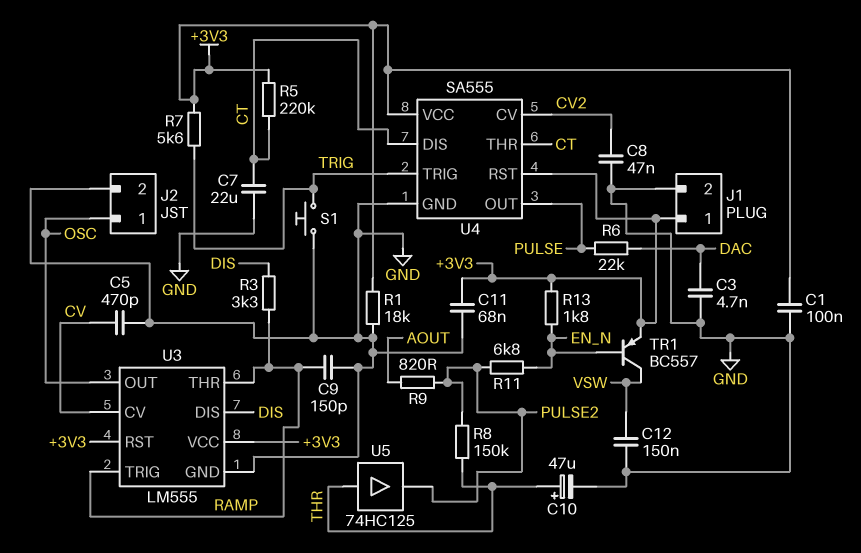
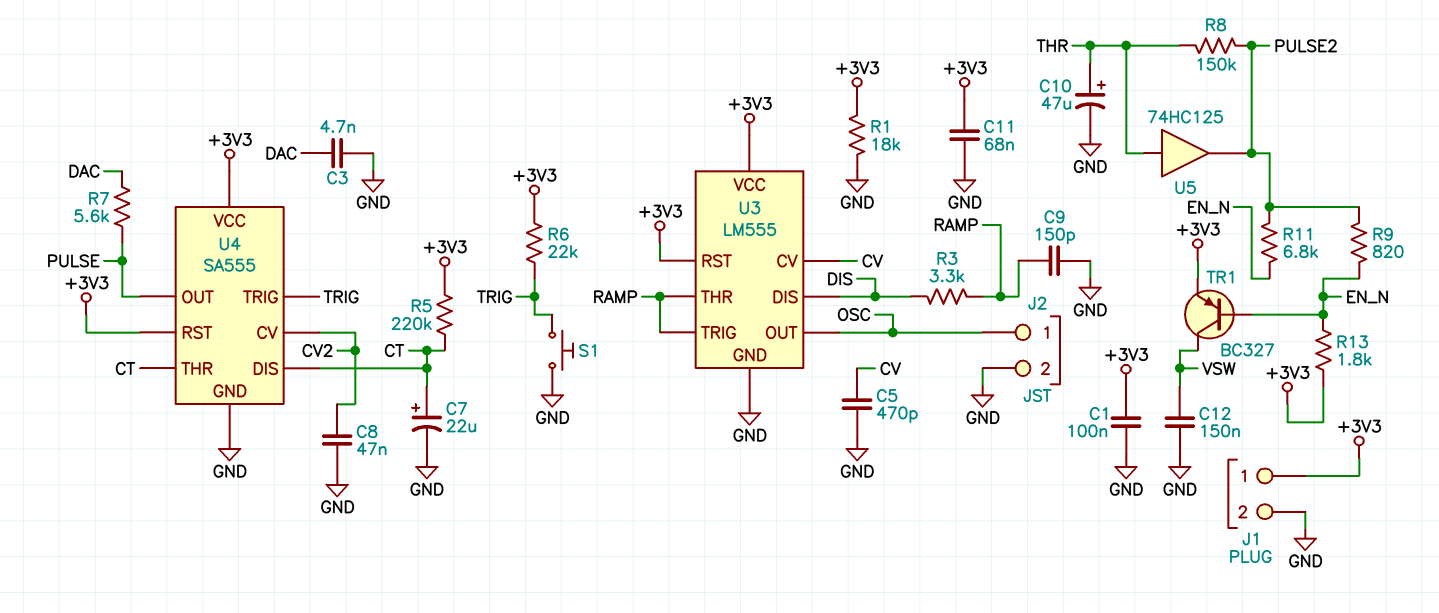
C7: 22uF (CT, GND) -> 22uF (plus CT, minus GND)
R6: 22k (DAC, PULSE) -> 22k (+3V3, TRIG)
R7: 5.6k (+3V3, TRIG) -> 5.6k (DAC, PULSE)
R9: 820 (AOUT, PULSE2) -> 820 (EN_N, PULSE2)
TR1: PNP BC557 (B EN_N, C VSW, E +3V3) -> PNP BC327 (B EN_N, C VSW, E +3V3)

